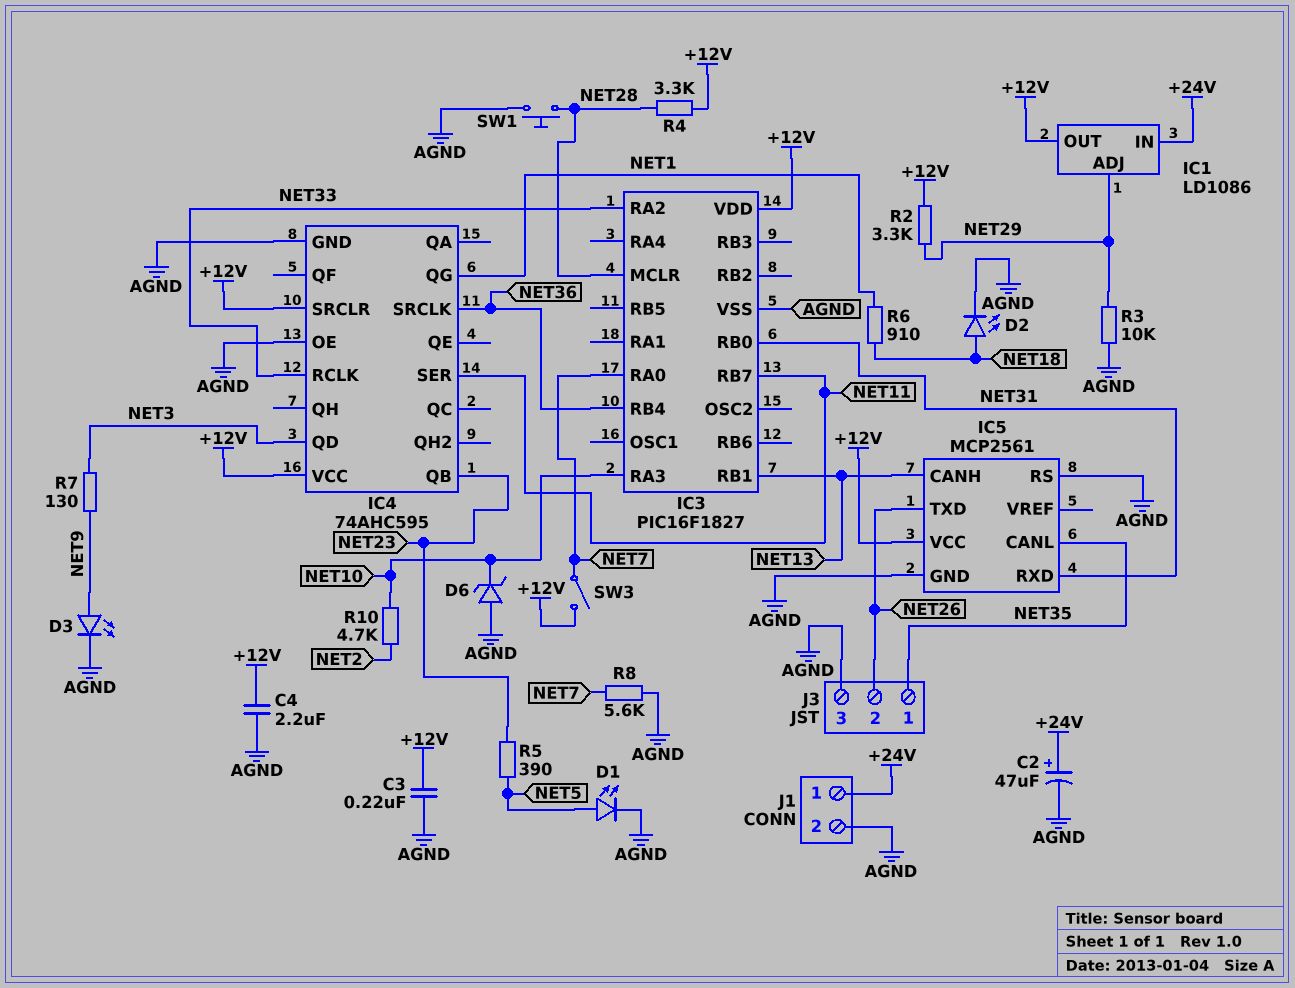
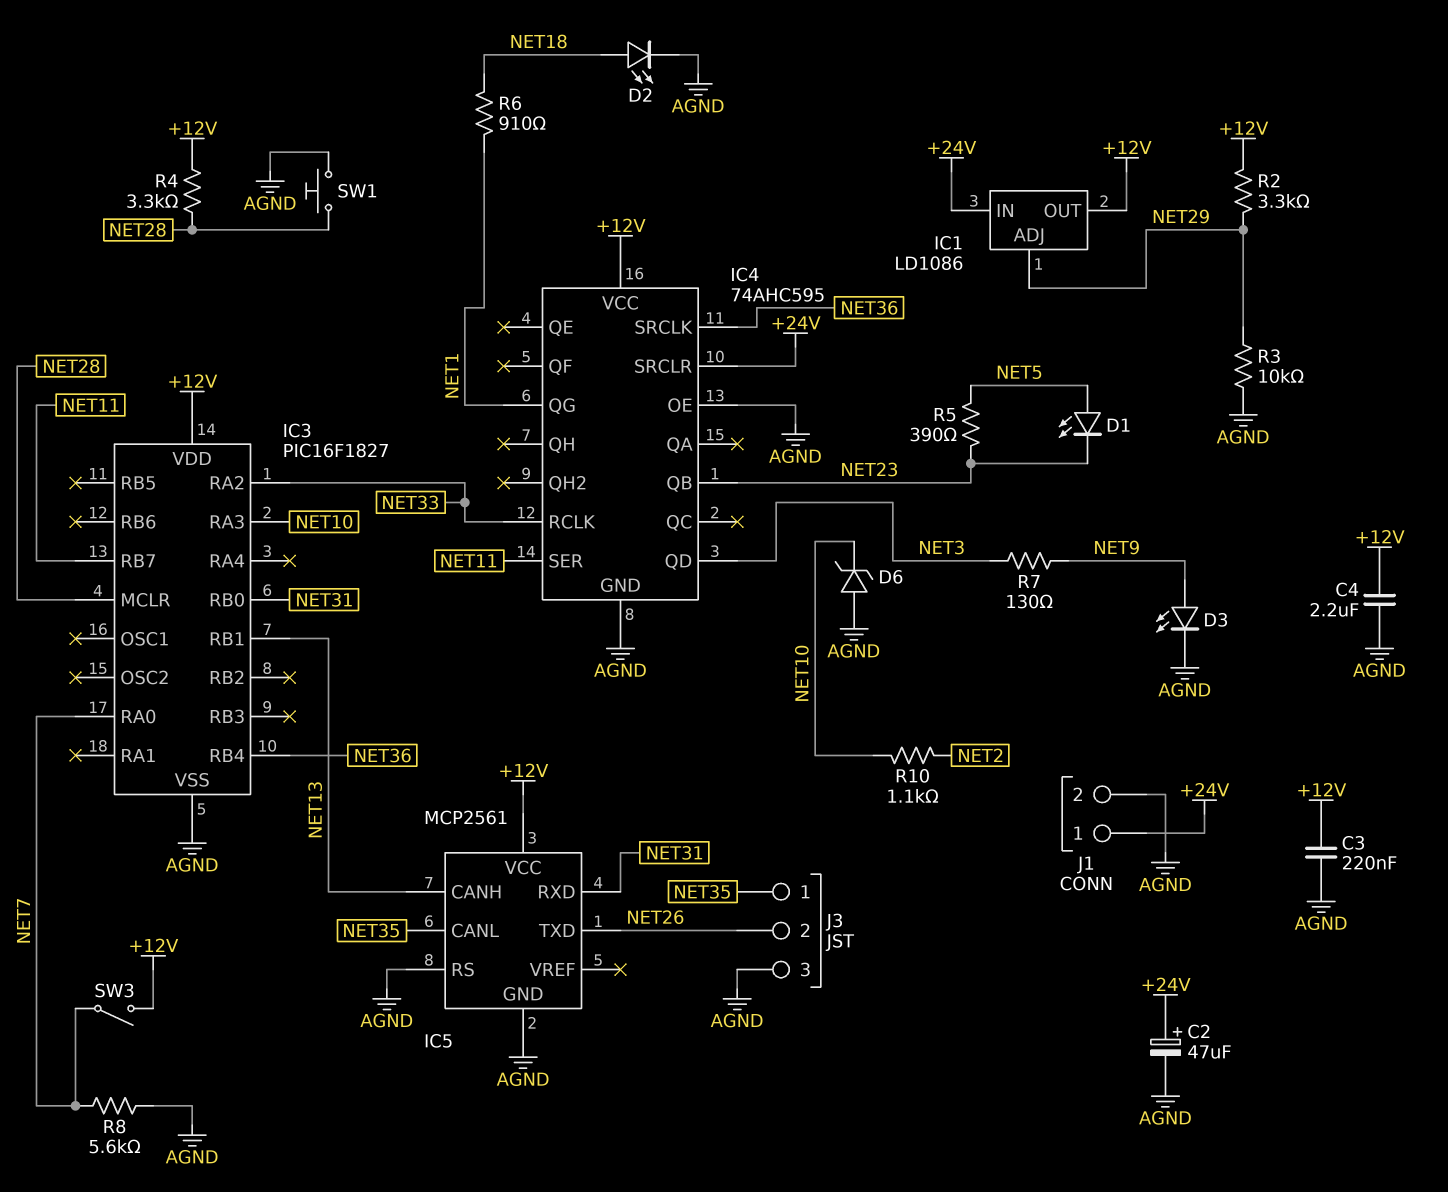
D1: LED (A NET5, K AGND) -> LED (A NET5, K NET23)
IC4 pin SRCLR: +12V -> +24V
R10: 4.7k (NET2, NET10) -> 1.1k (NET2, NET10)

